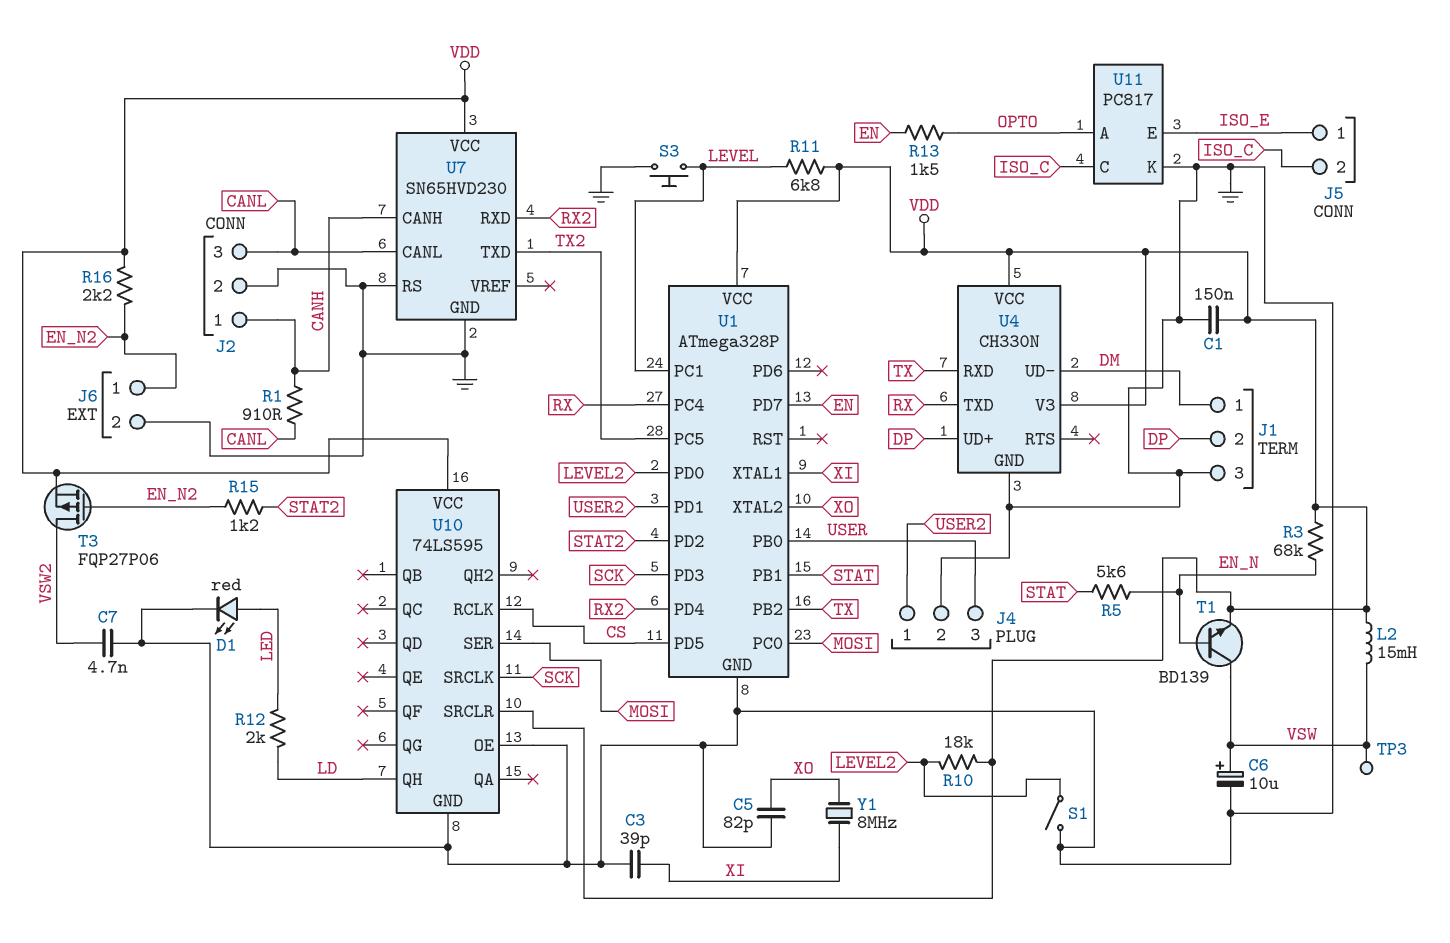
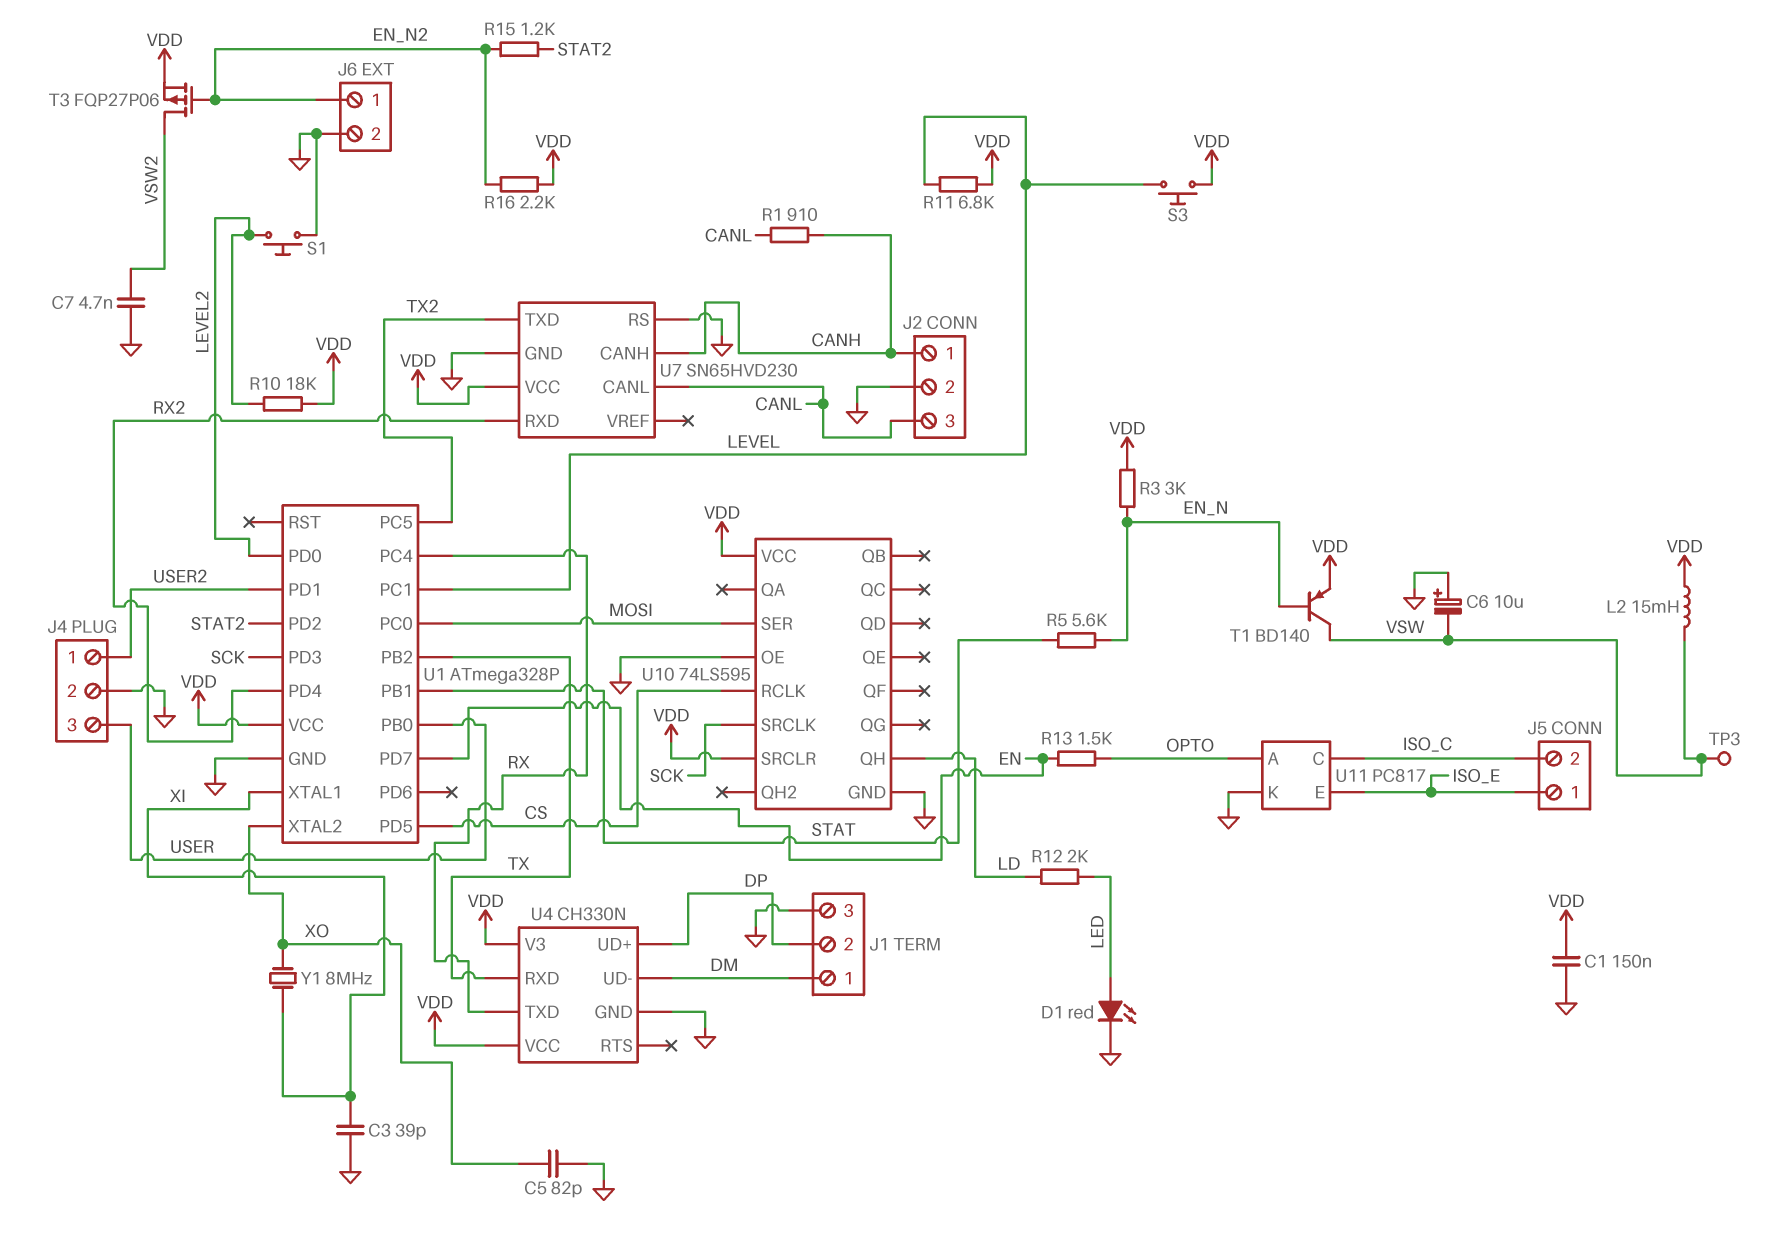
C6: 10uF (plus VSW, minus GND) -> 10uF (plus GND, minus VSW)
R3: 68k (EN_N, VDD) -> 3k (EN_N, VDD)
S1: switch (GND, LEVEL2) -> button (GND, LEVEL2)
S3: button (GND, LEVEL) -> button (LEVEL, VDD)
T1: NPN BD139 (B EN_N, C VSW, E VDD) -> PNP BD140 (B EN_N, C VSW, E VDD)

